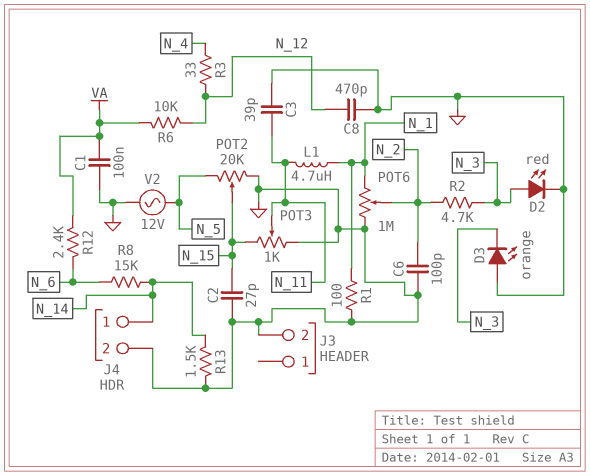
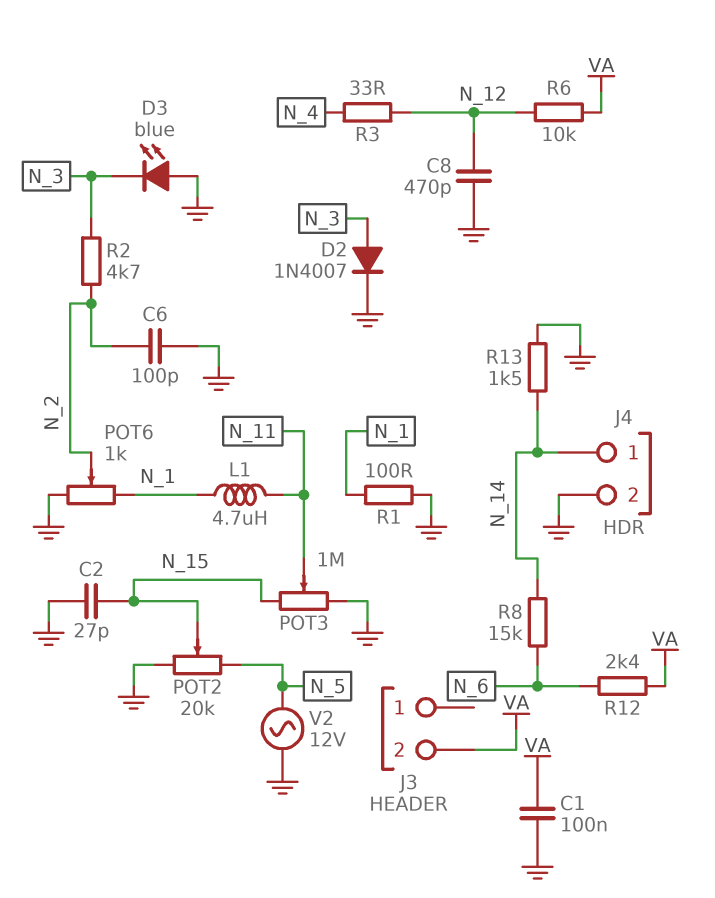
C3: 39pF (GND, N_11) -> none
D2: LED red (A N_3, K GND) -> diode 1N4007 (A N_3, K GND)
D3: LED orange (A GND, K N_3) -> LED blue (A GND, K N_3)
J3 pin 2: GND -> VA
POT3: 1k (GND, N_15, wiper N_11) -> 1M (GND, N_15, wiper N_11)
POT6: 1M (GND, N_1, wiper N_2) -> 1k (GND, N_1, wiper N_2)

